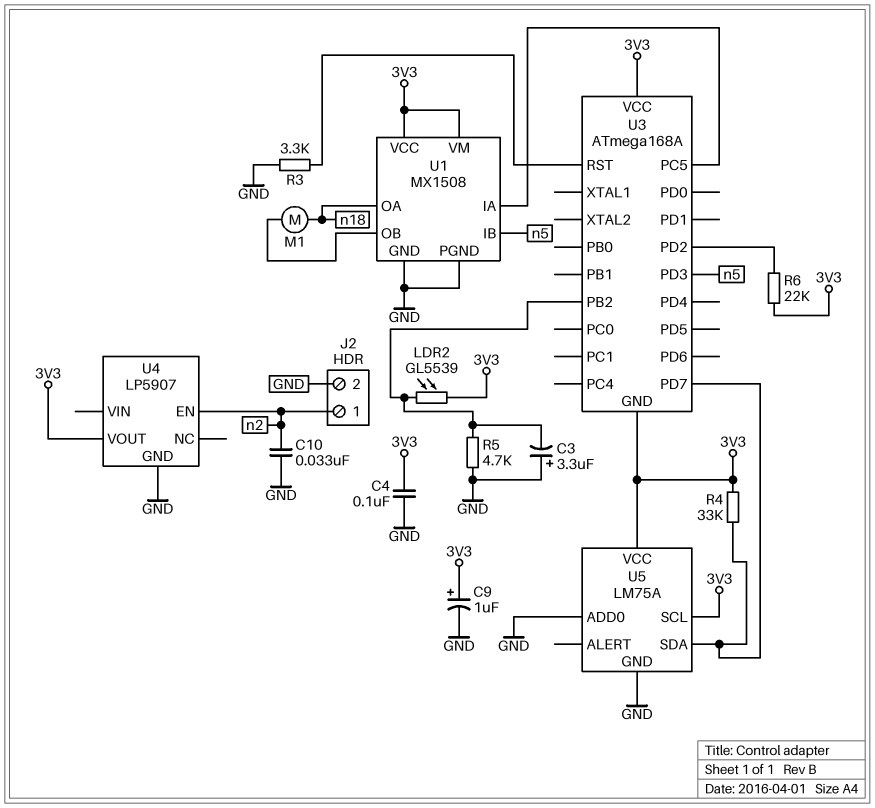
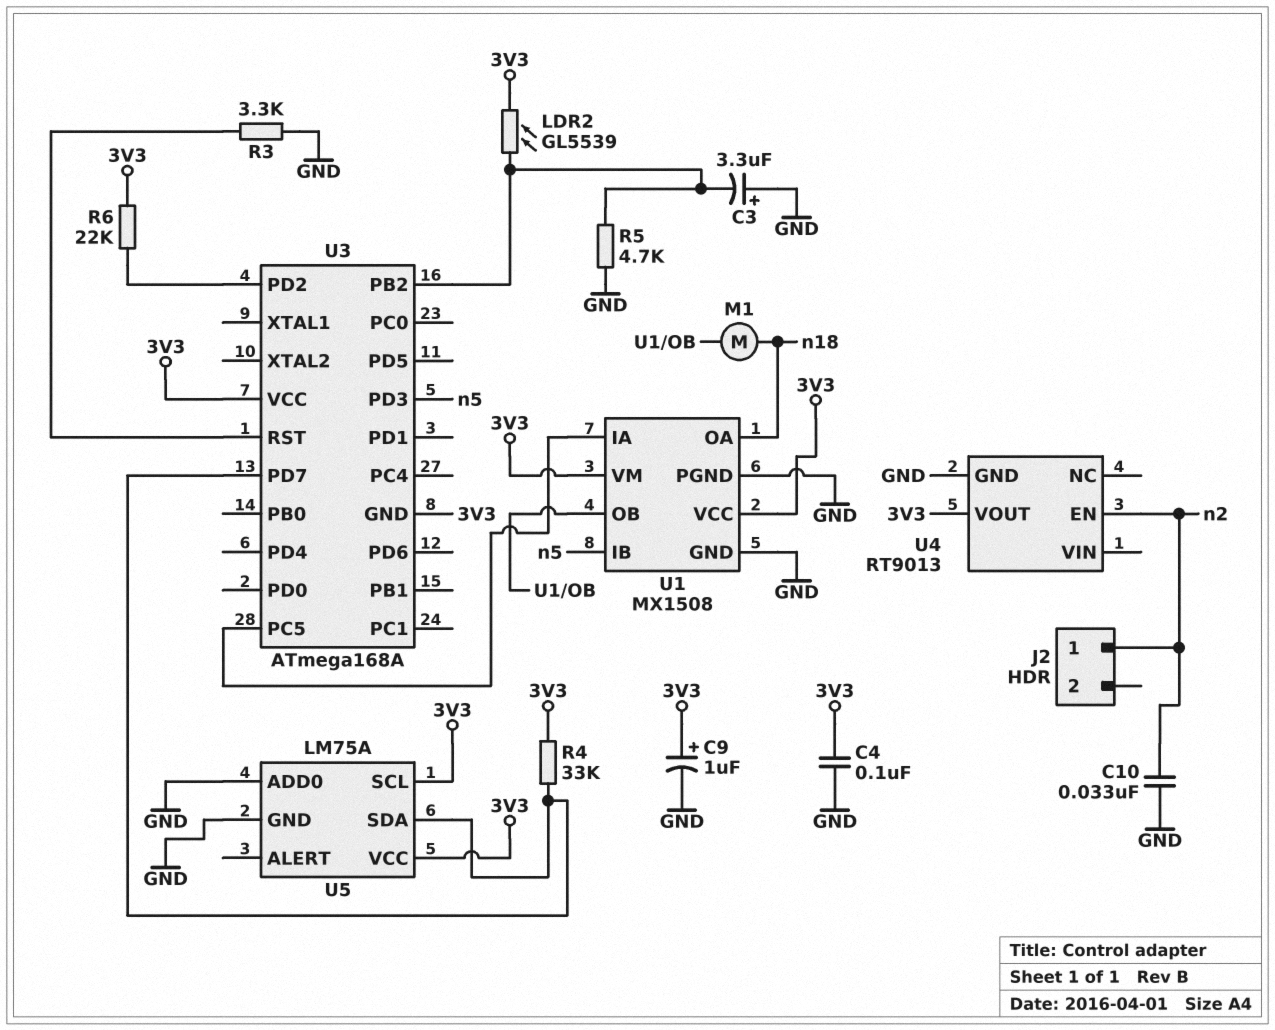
J2 pin 2: GND -> none
U4: LP5907 -> RT9013

